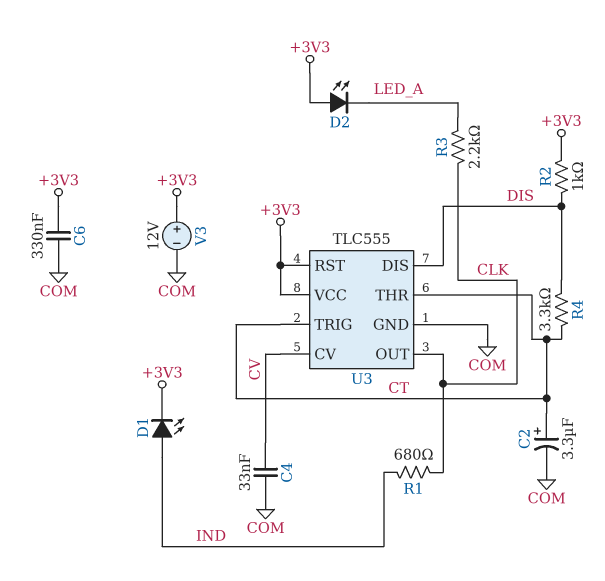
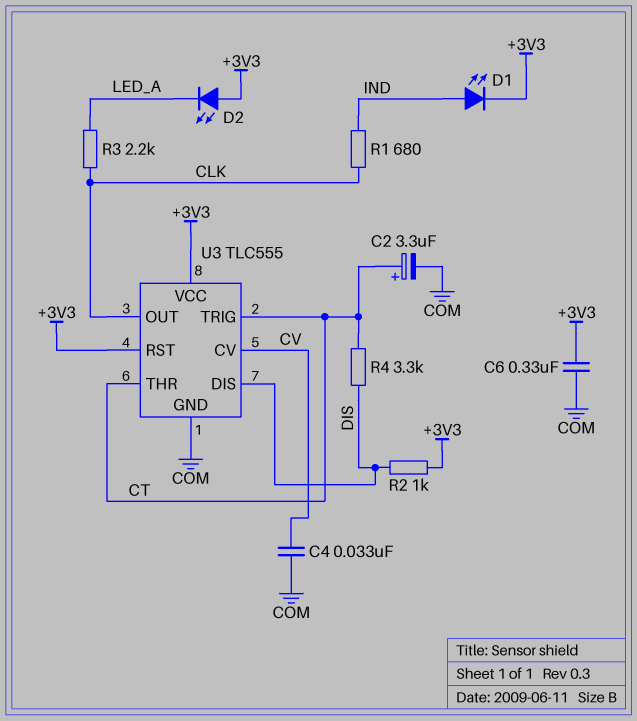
V3: 12V (plus +3V3, minus COM) -> none

